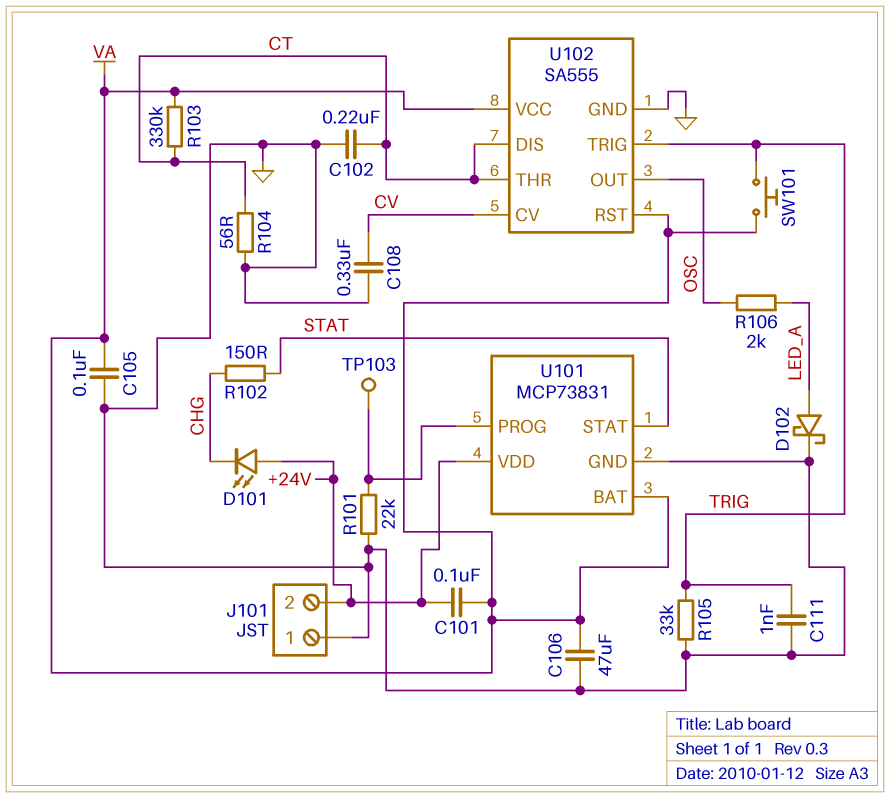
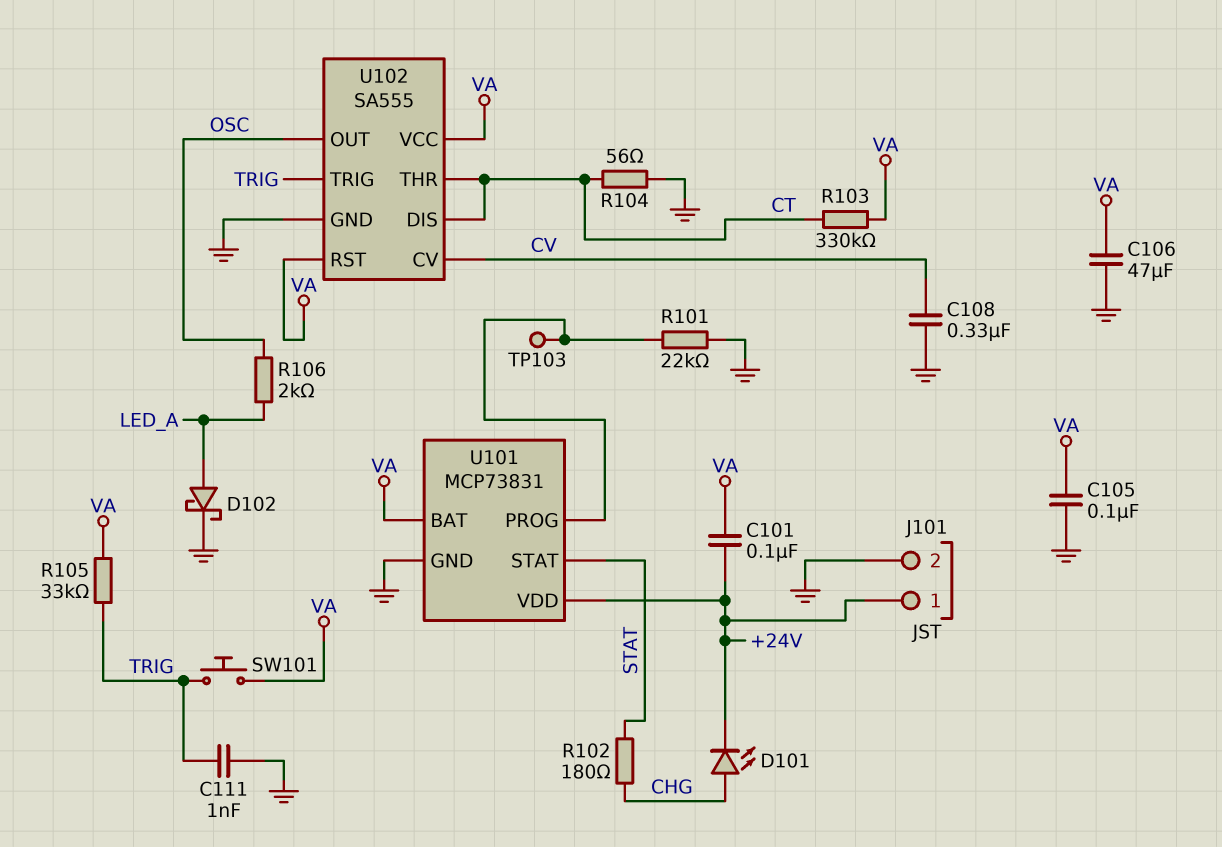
C102: 220nF (CT, GND) -> none
D101: LED (A +24V, K CHG) -> LED (A CHG, K +24V)
J101 pin 1: GND -> +24V
J101 pin 2: +24V -> GND
R102: 150 (CHG, STAT) -> 180 (CHG, STAT)
R105: 33k (GND, TRIG) -> 33k (TRIG, VA)

